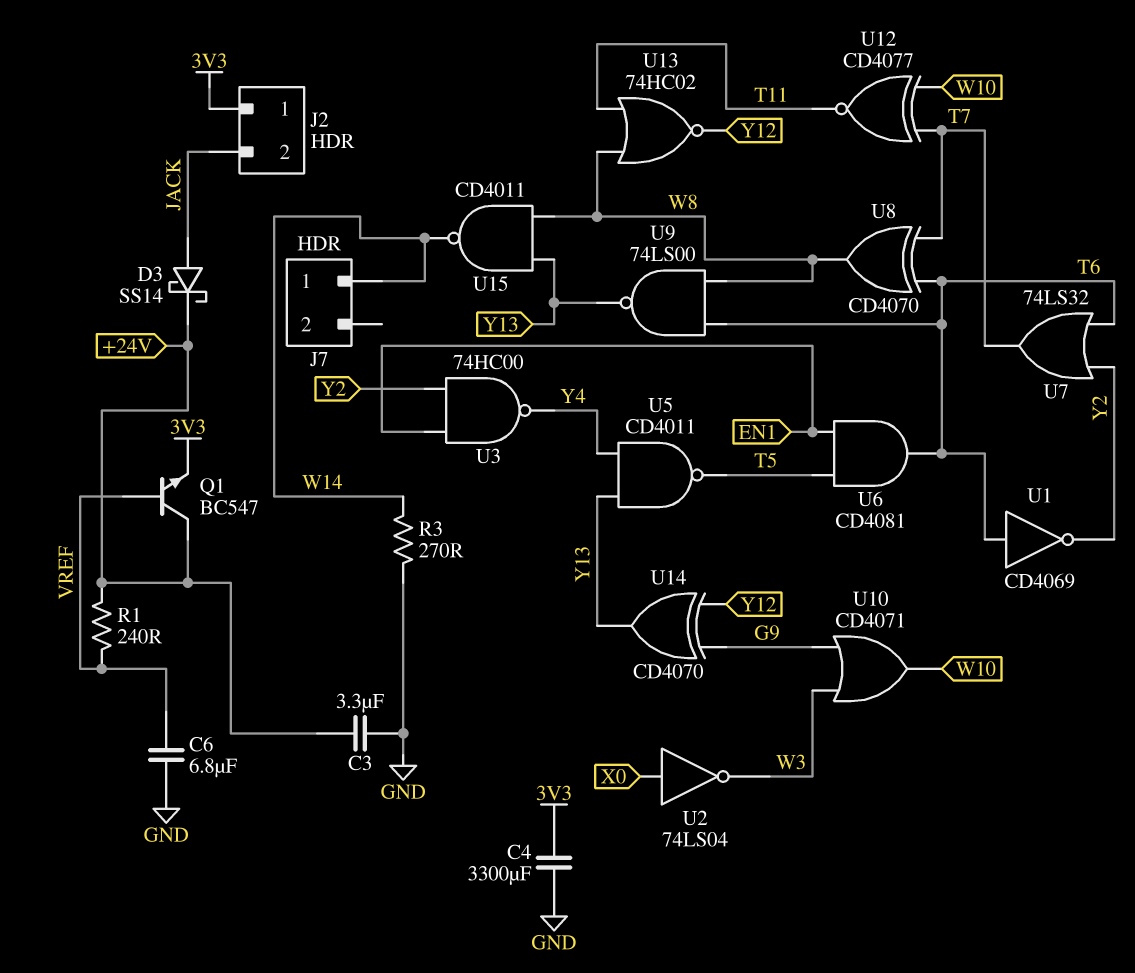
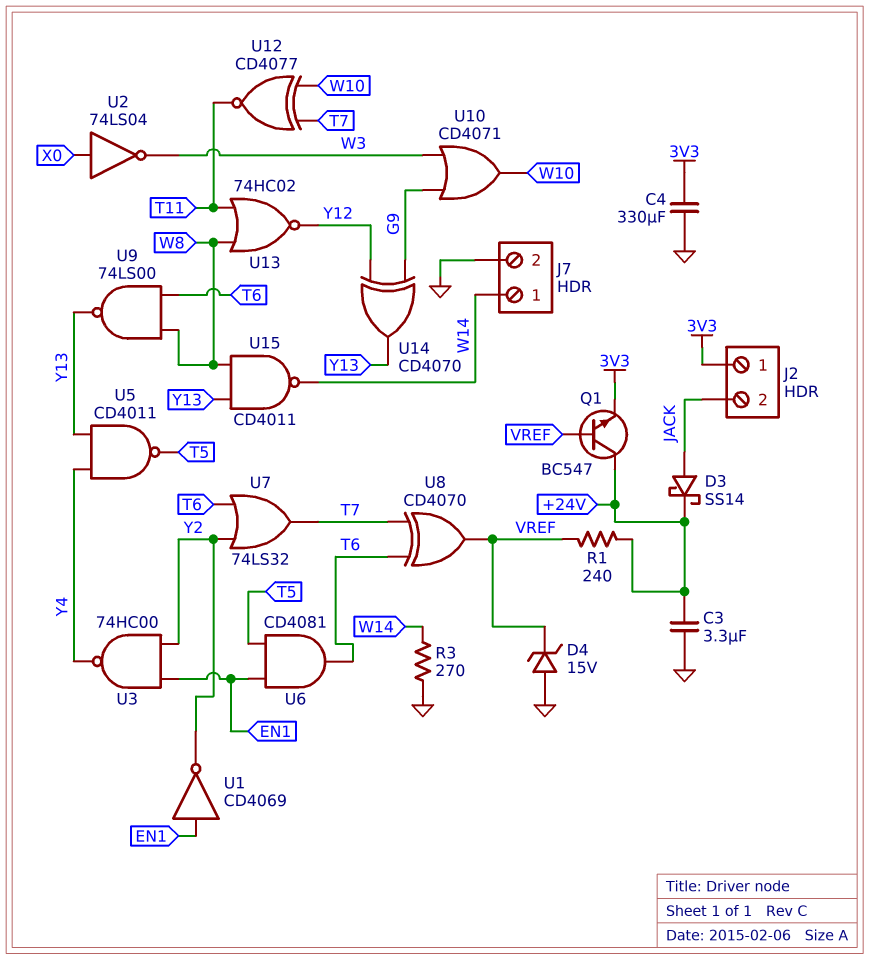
C4: 3300uF (3V3, GND) -> 330uF (3V3, GND)
C6: 6.8uF (GND, VREF) -> none
D4: none -> zener 15V (A GND, K VREF)
J7 pin 2: none -> GND
U1: NOT CD4069 (in T6, out Y2) -> NOT CD4069 (in EN1, out Y2)
U8: XOR CD4070 (in T6, in T7, out W8) -> XOR CD4070 (in T6, in T7, out VREF)

